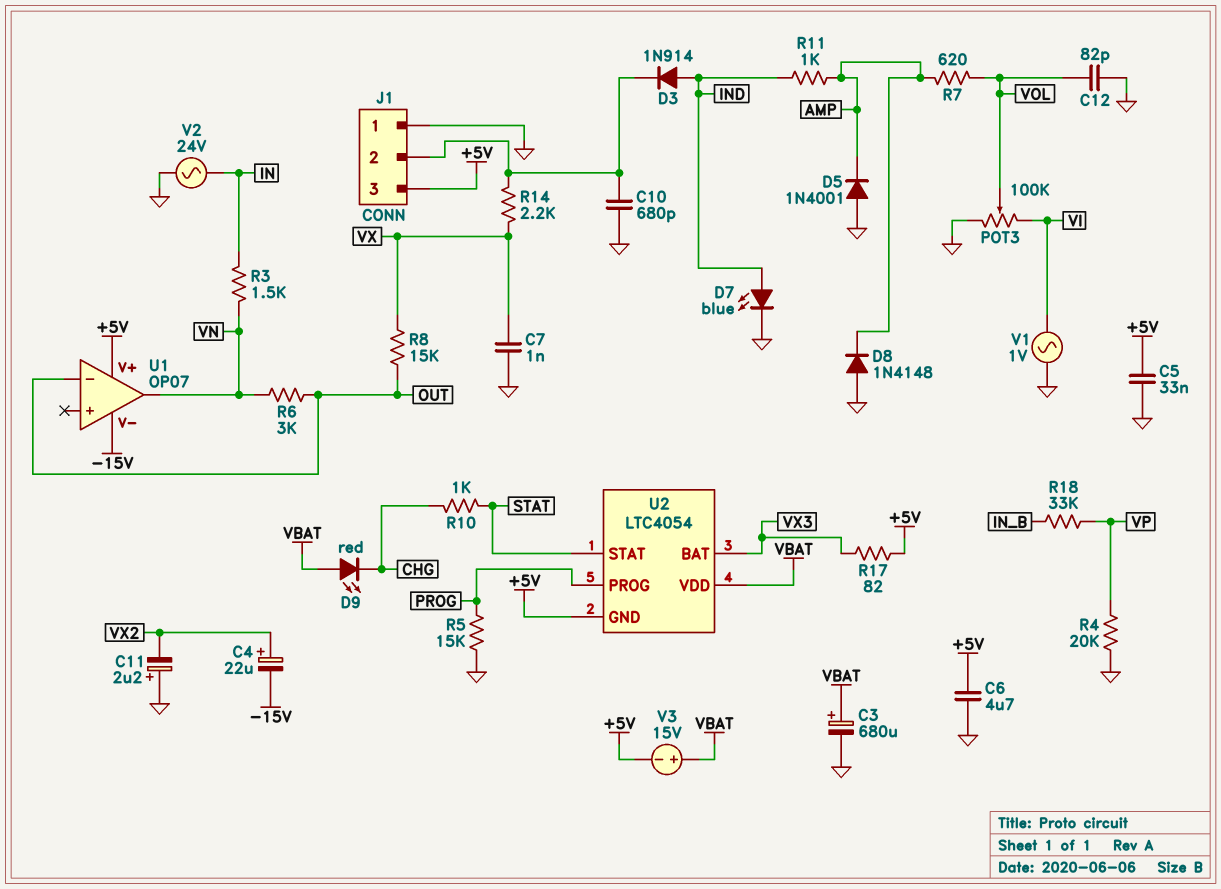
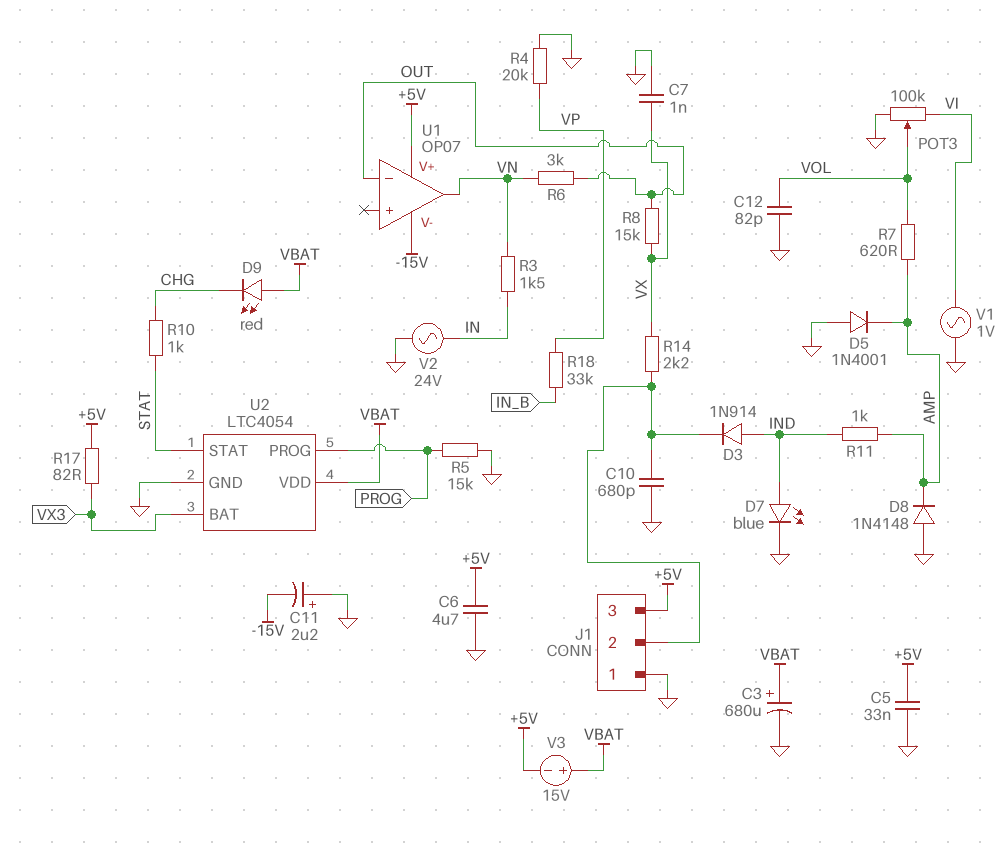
C4: 22uF (plus VX2, minus -15V) -> none
C11: 2.2uF (plus GND, minus VX2) -> 2.2uF (plus GND, minus -15V)
U2 pin GND: +5V -> GND

